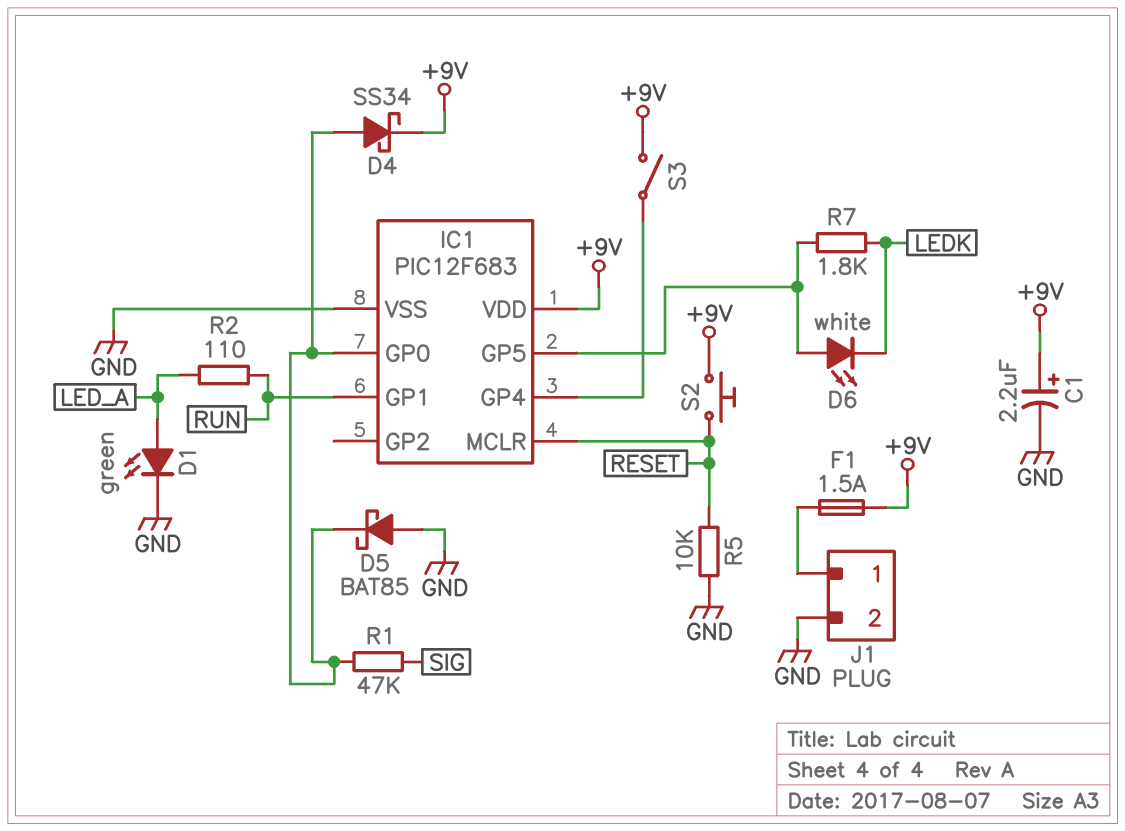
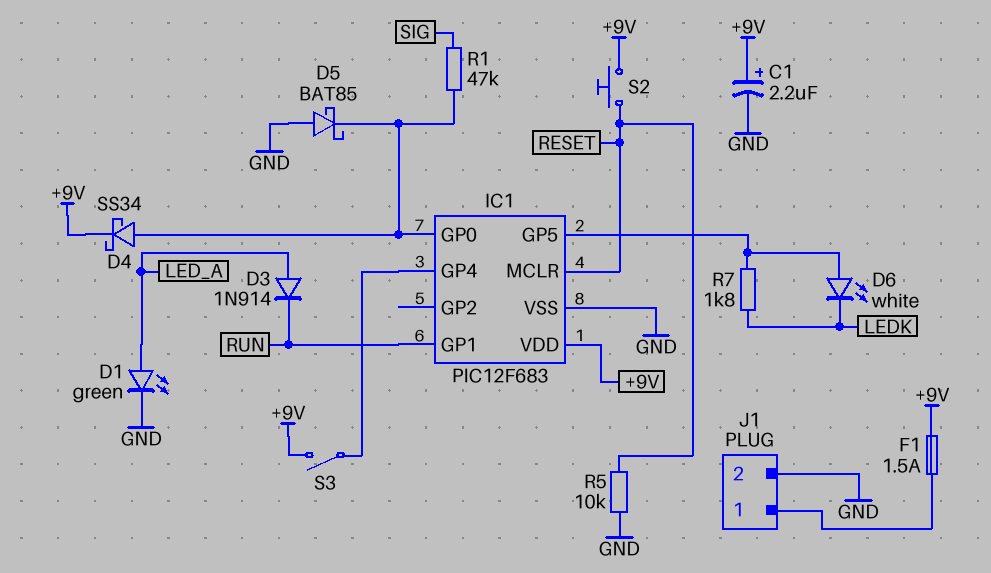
D3: none -> diode 1N914 (A LED_A, K RUN)
R2: 110 (LED_A, RUN) -> none

